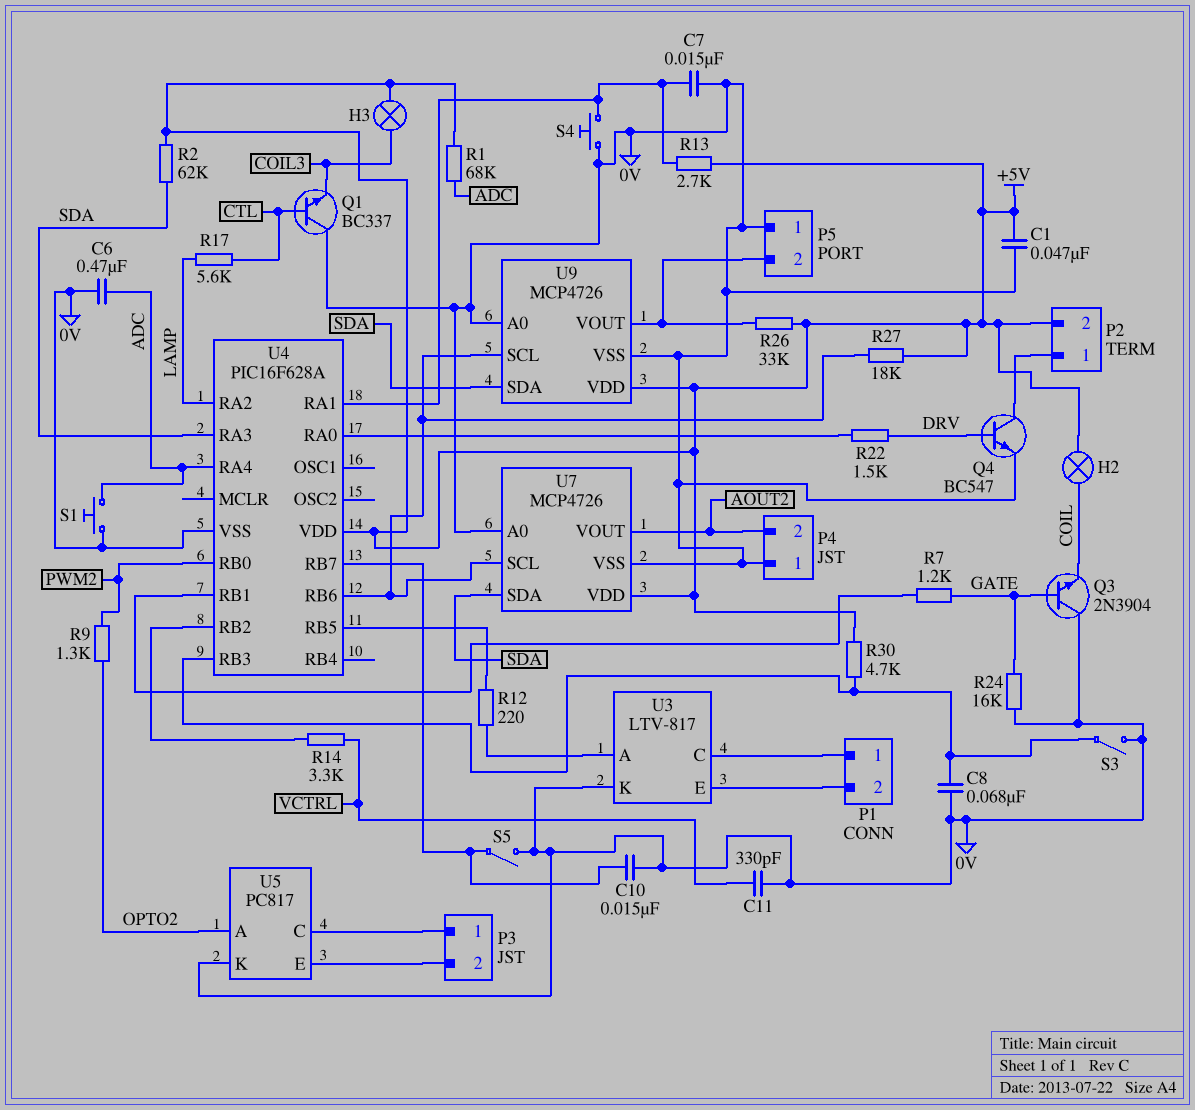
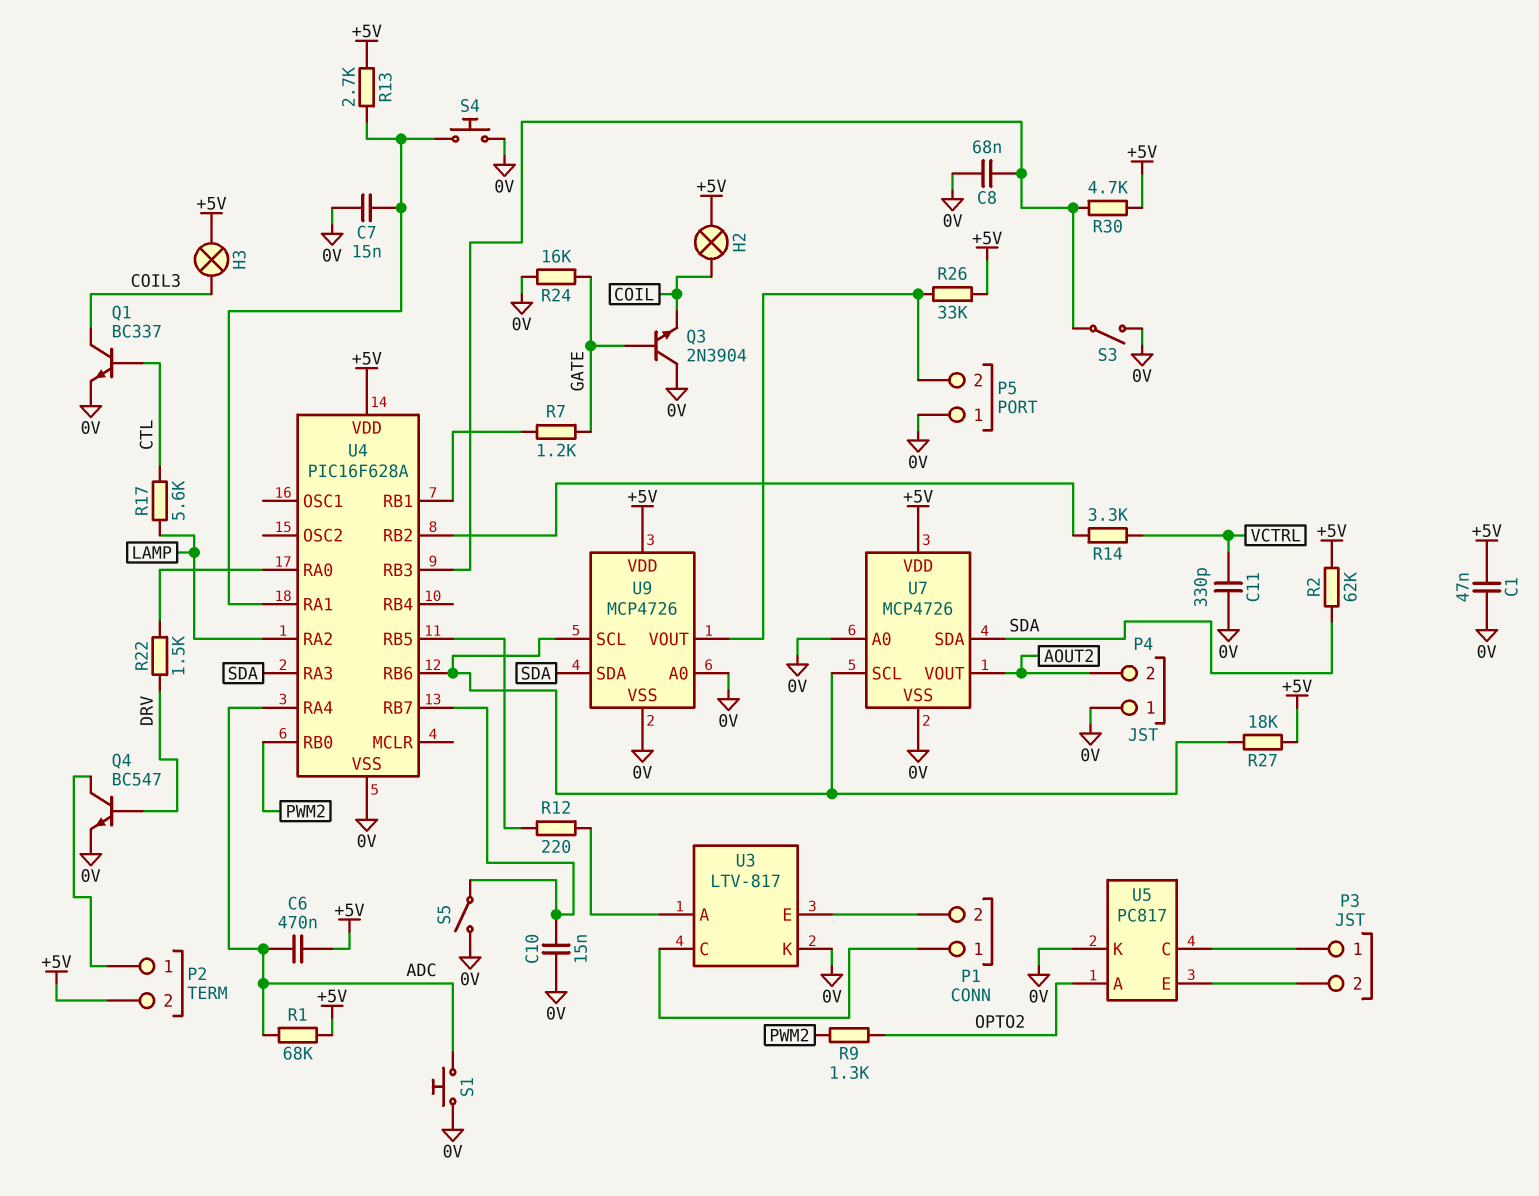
C6: 470nF (0V, ADC) -> 470nF (+5V, ADC)
Q1: NPN BC337 (B CTL, C 0V, E COIL3) -> NPN BC337 (B CTL, C COIL3, E 0V)

